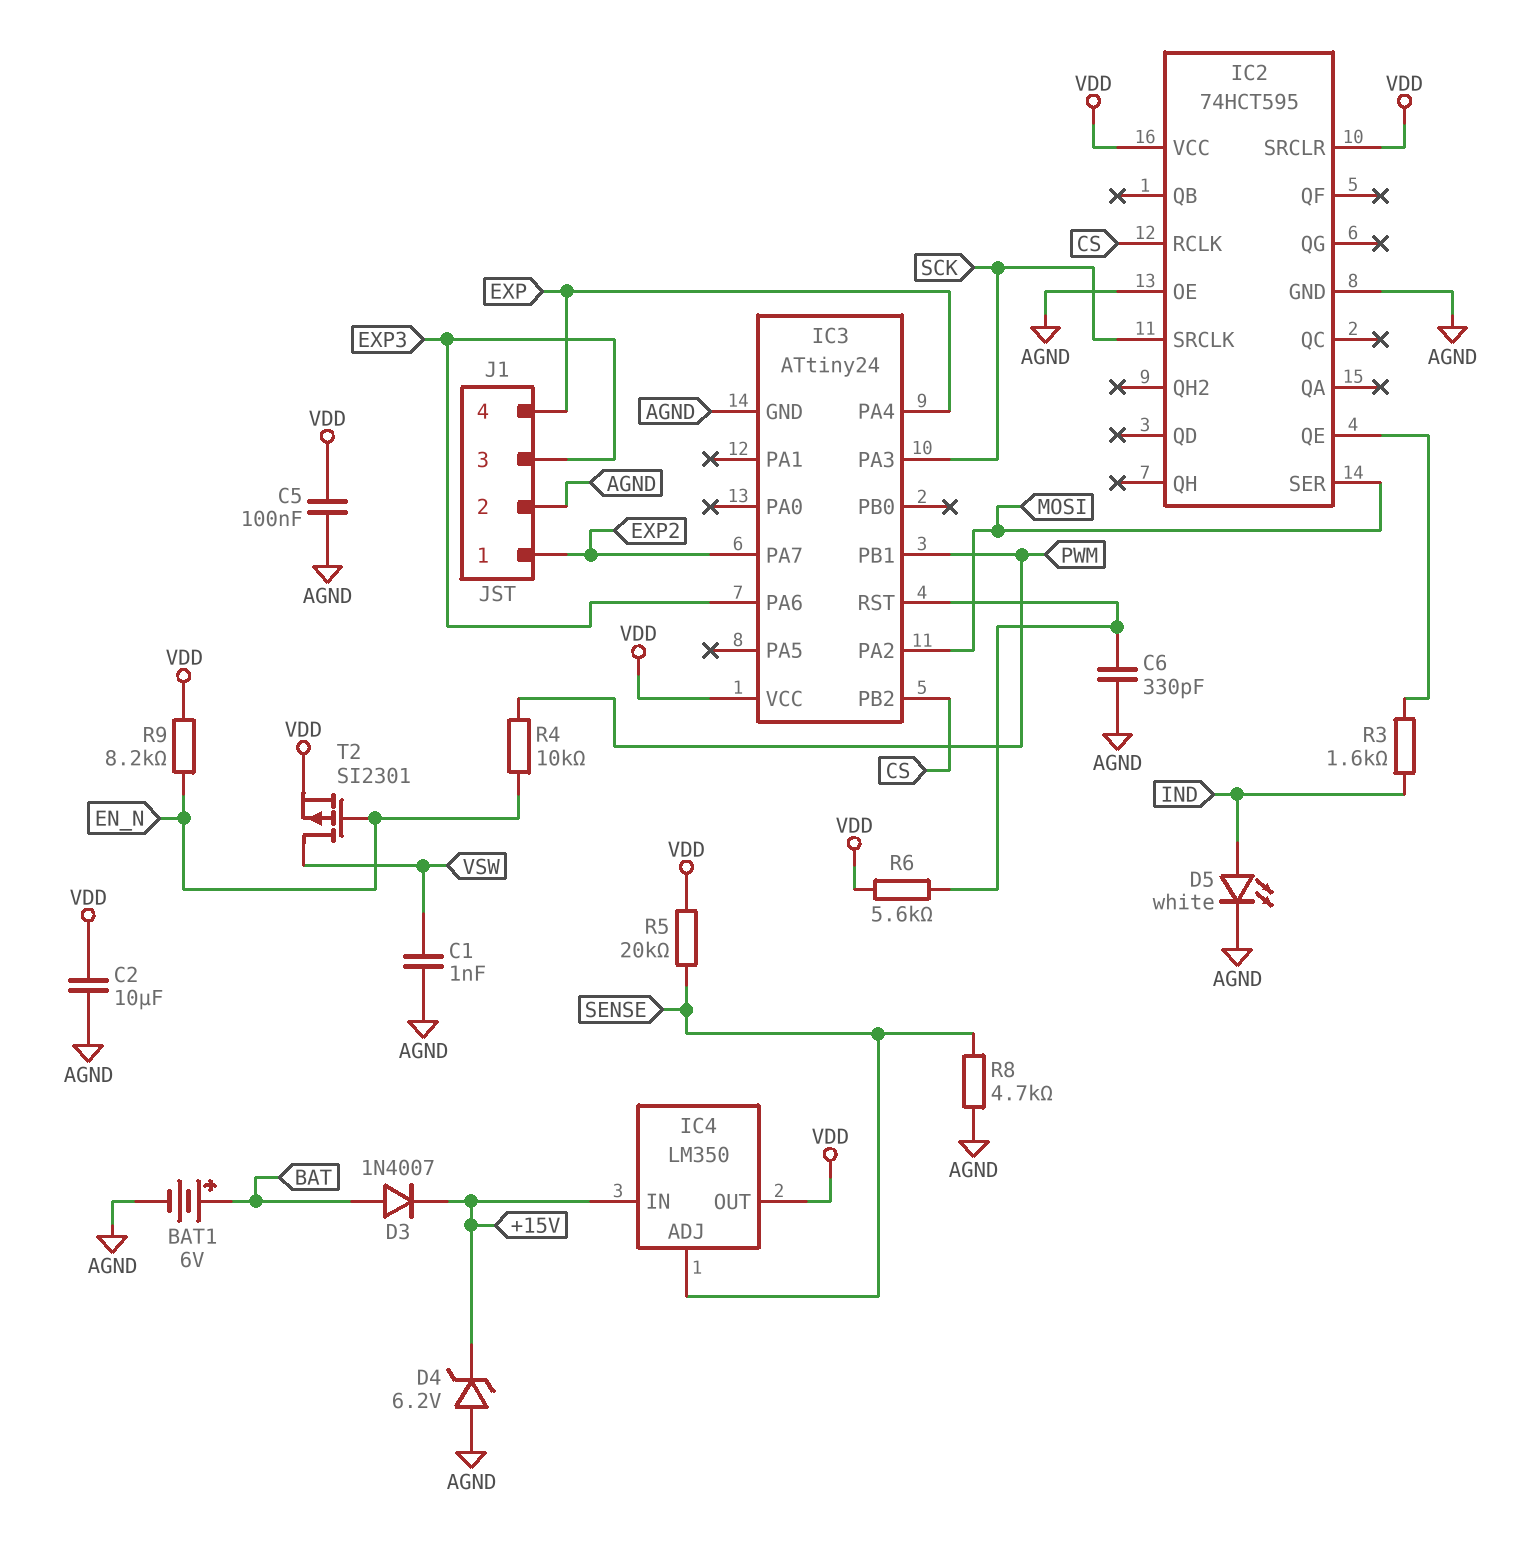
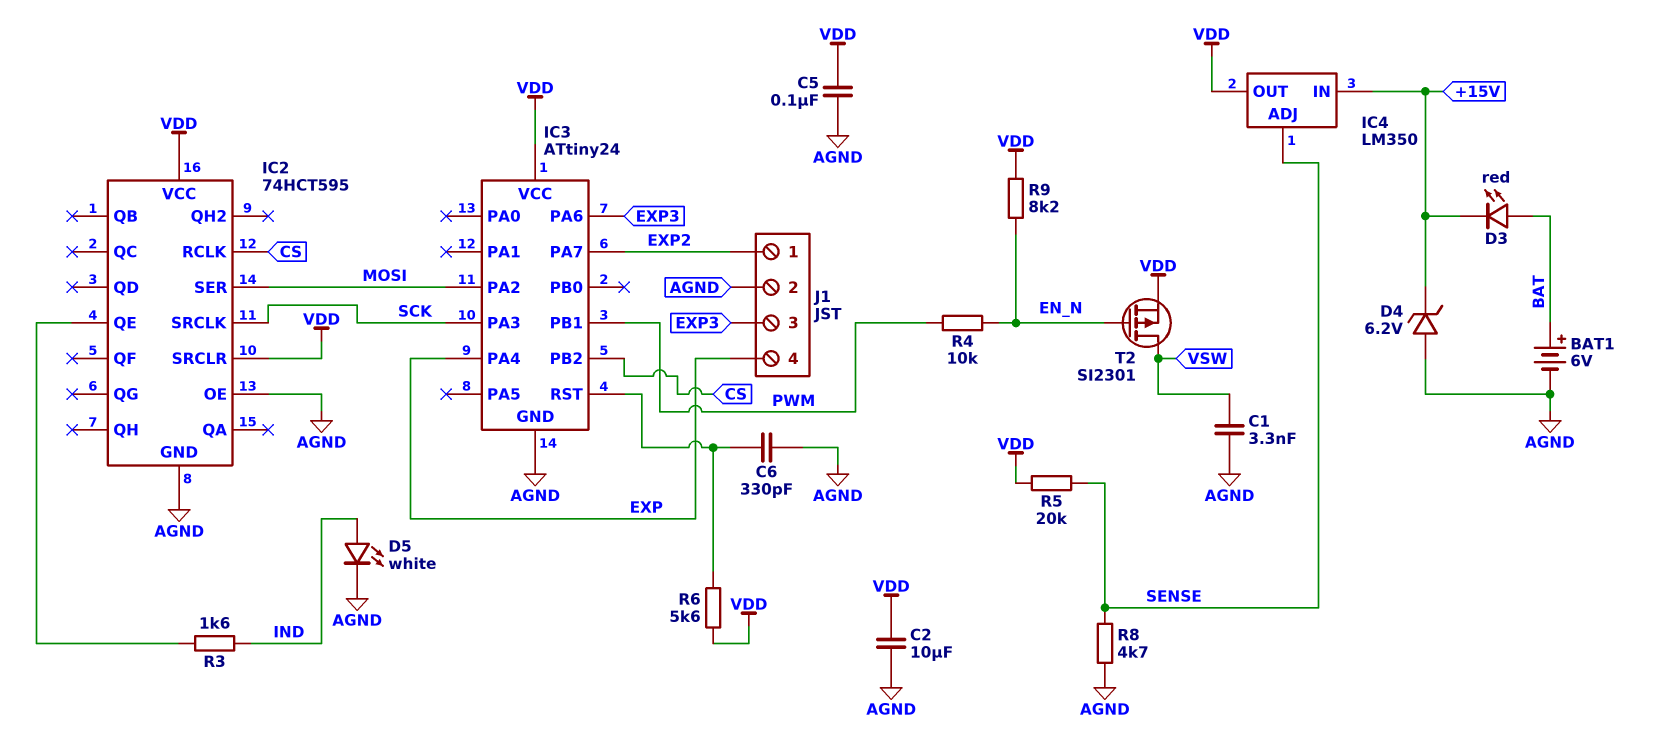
C1: 1nF (AGND, VSW) -> 3.3nF (AGND, VSW)
D3: diode 1N4007 (A BAT, K +15V) -> LED red (A BAT, K +15V)

